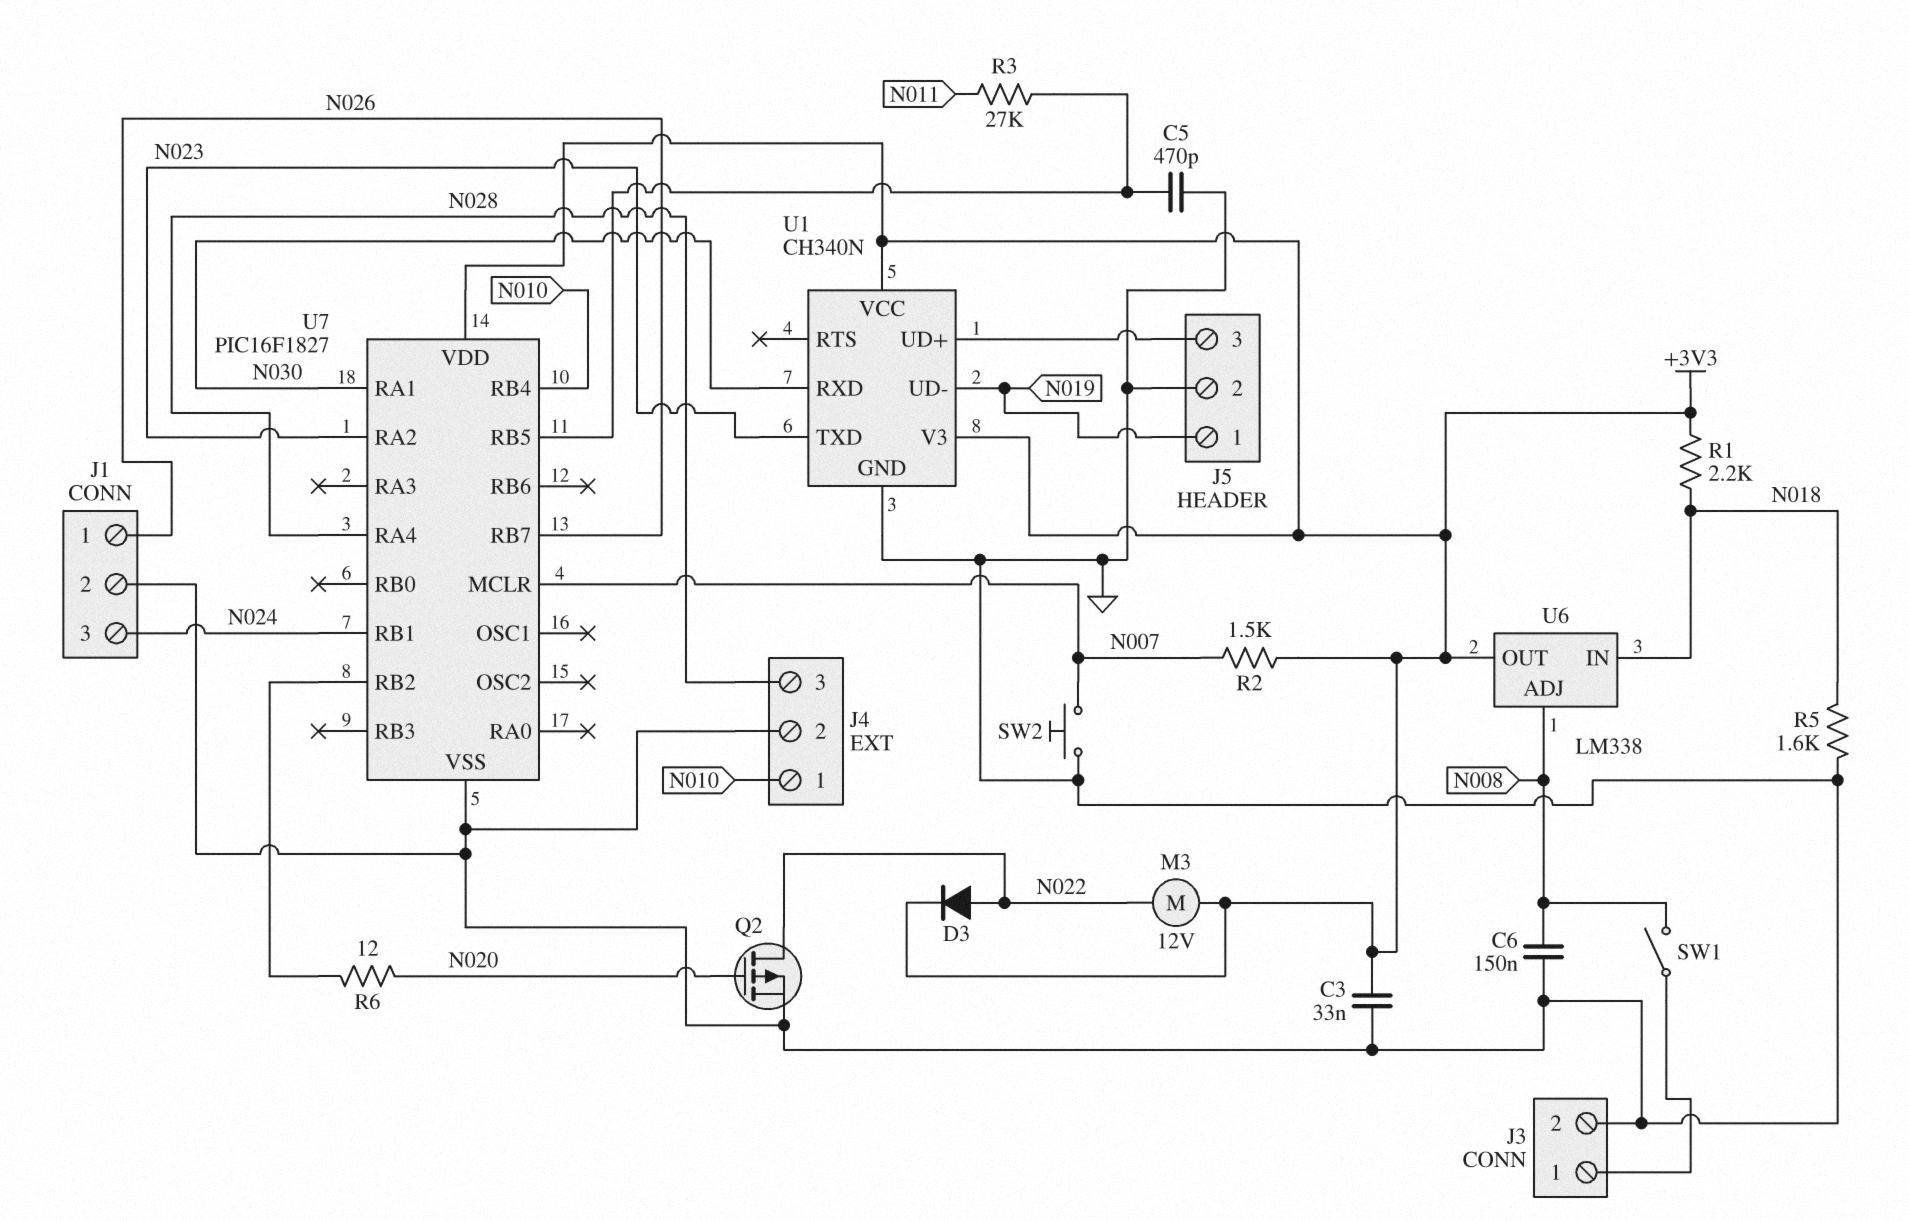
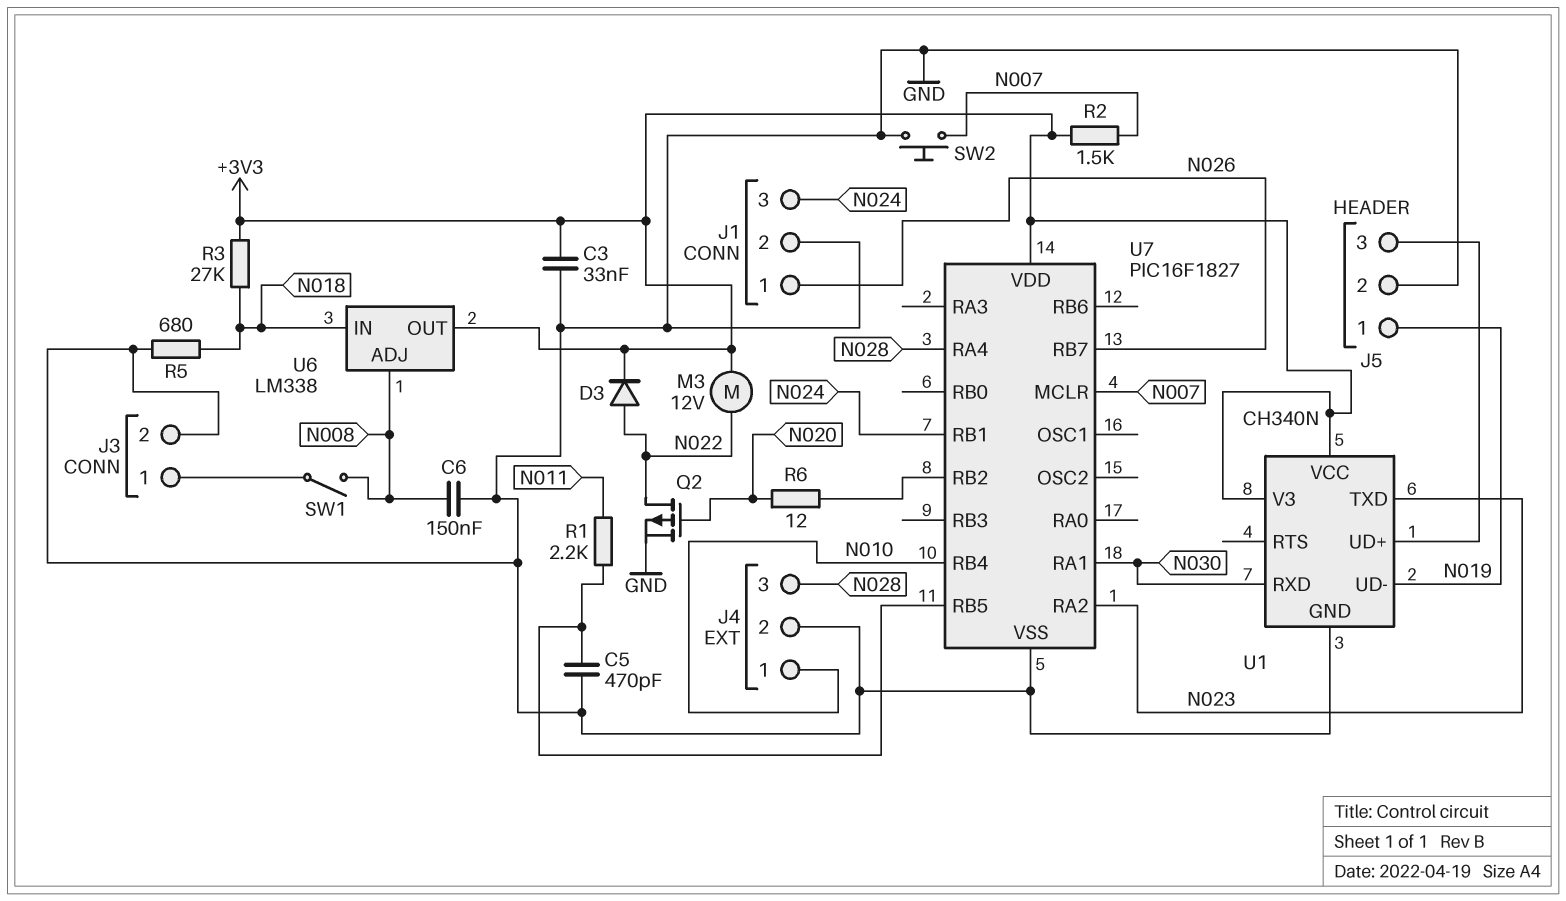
R1: 2.2k (+3V3, N018) -> 2.2k (N011, U7/RB5)
R3: 27k (N011, U7/RB5) -> 27k (+3V3, N018)
R5: 1.6k (GND, N018) -> 680 (GND, N018)

